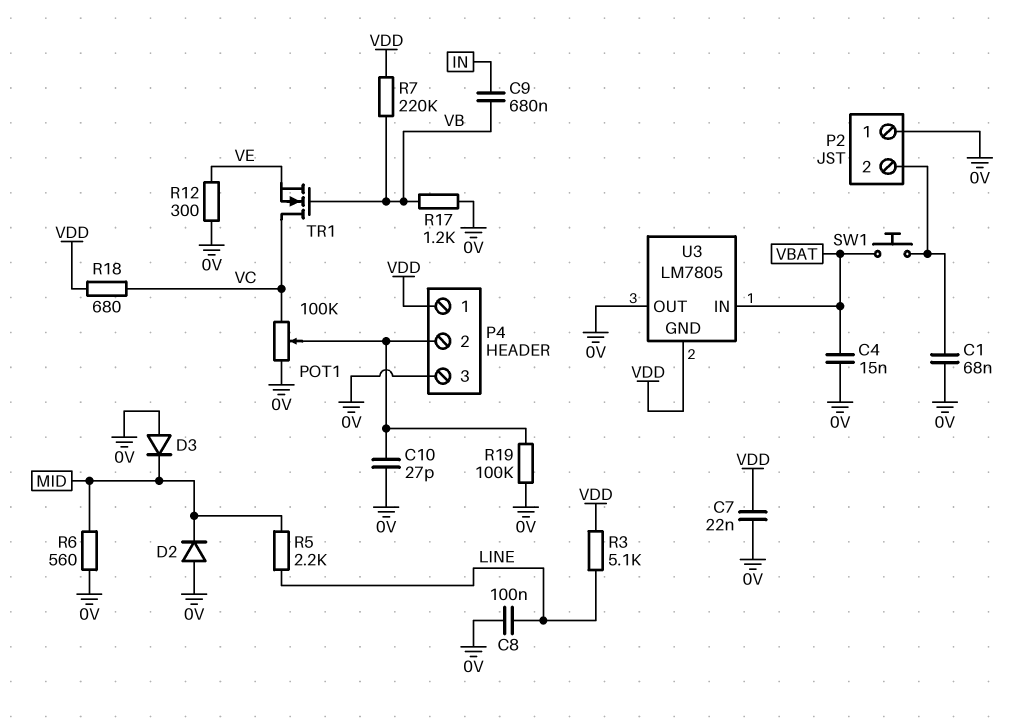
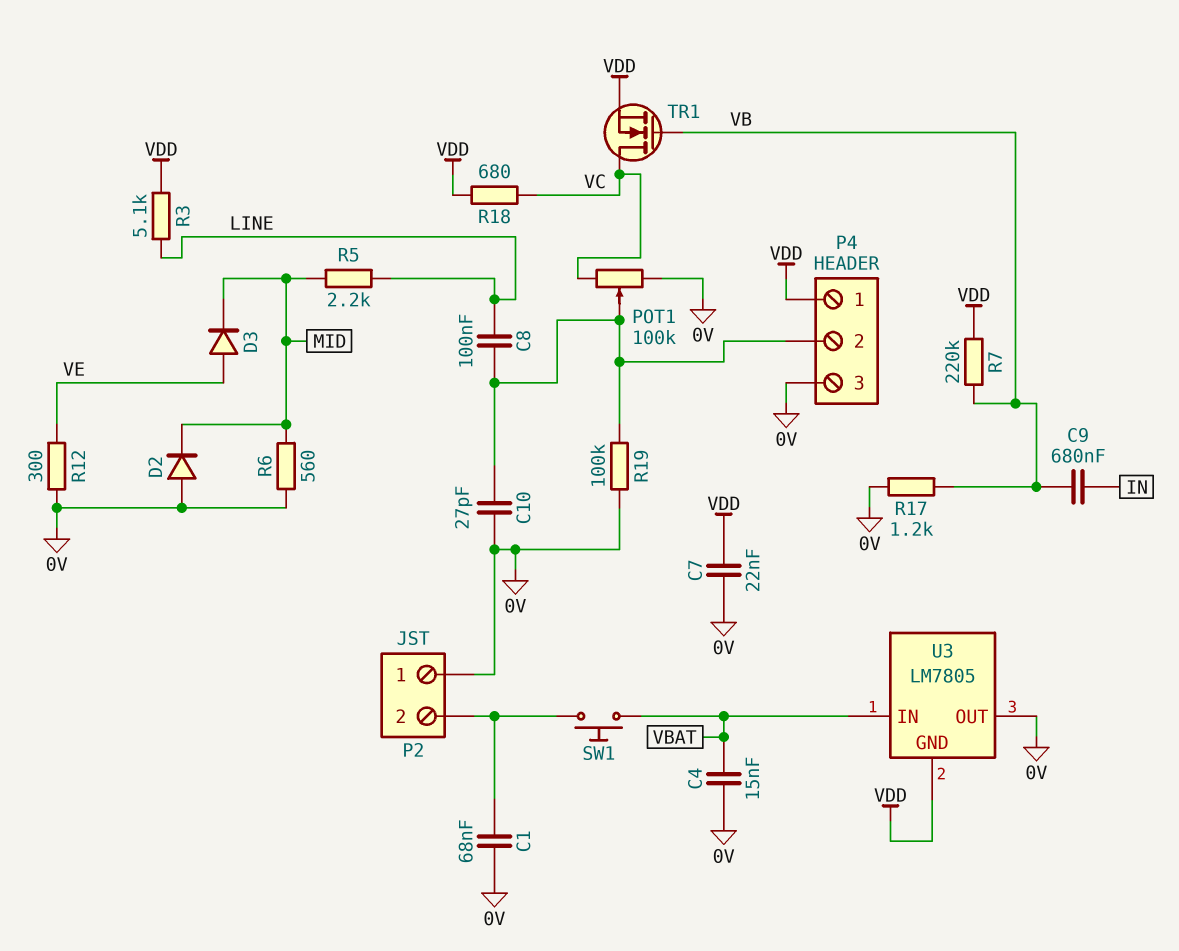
C8: 100nF (0V, LINE) -> 100nF (LINE, P4/2)
D3: diode (A 0V, K MID) -> diode (A VE, K MID)
TR1: NMOS (G VB, D VC, S VE) -> NMOS (G VB, D VC, S VDD)

